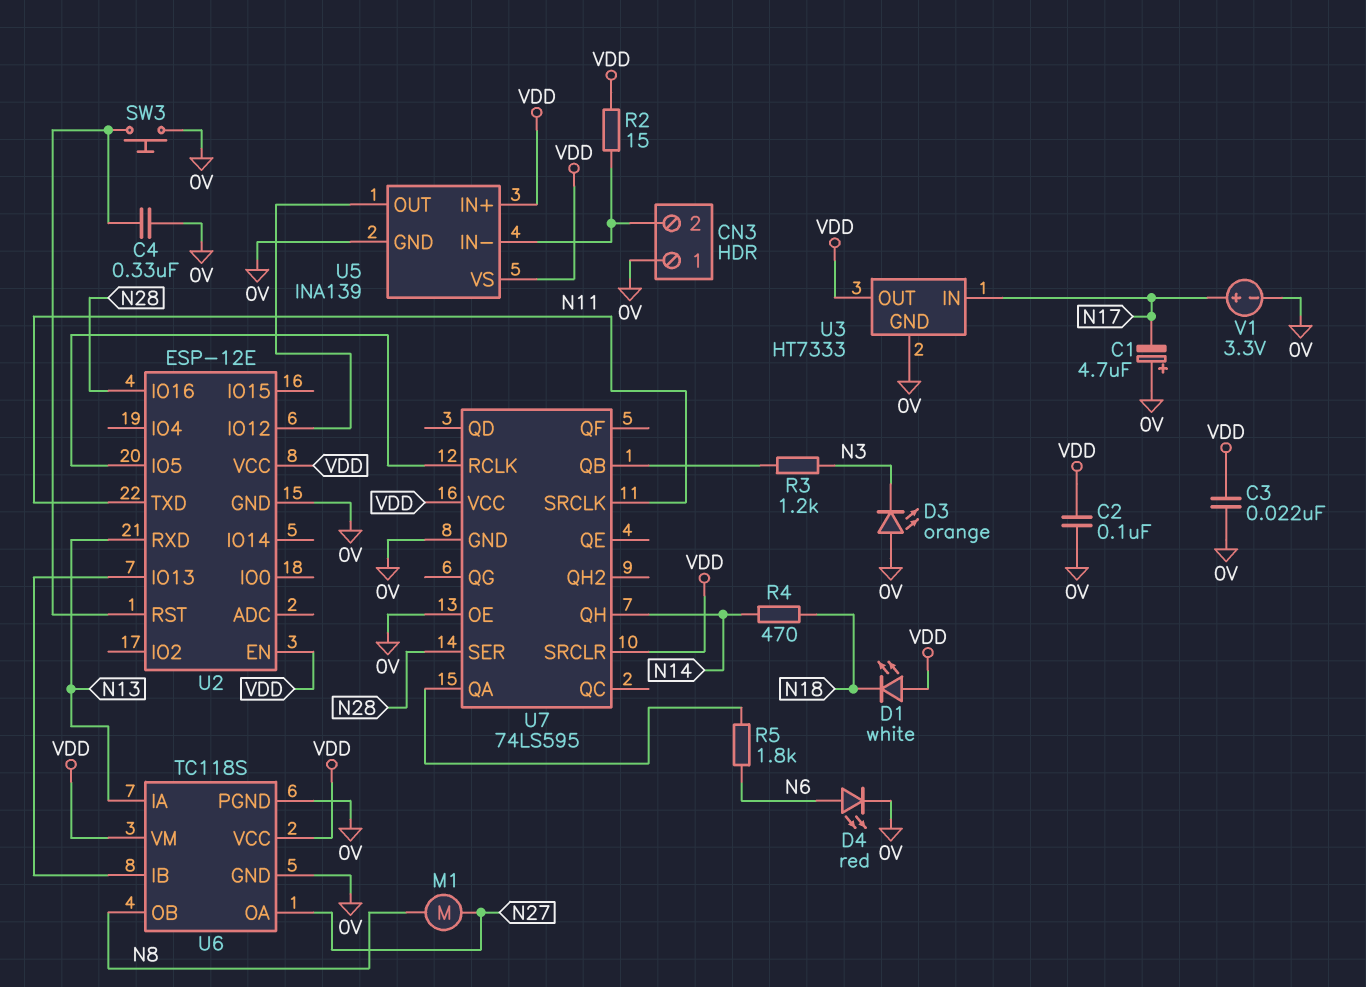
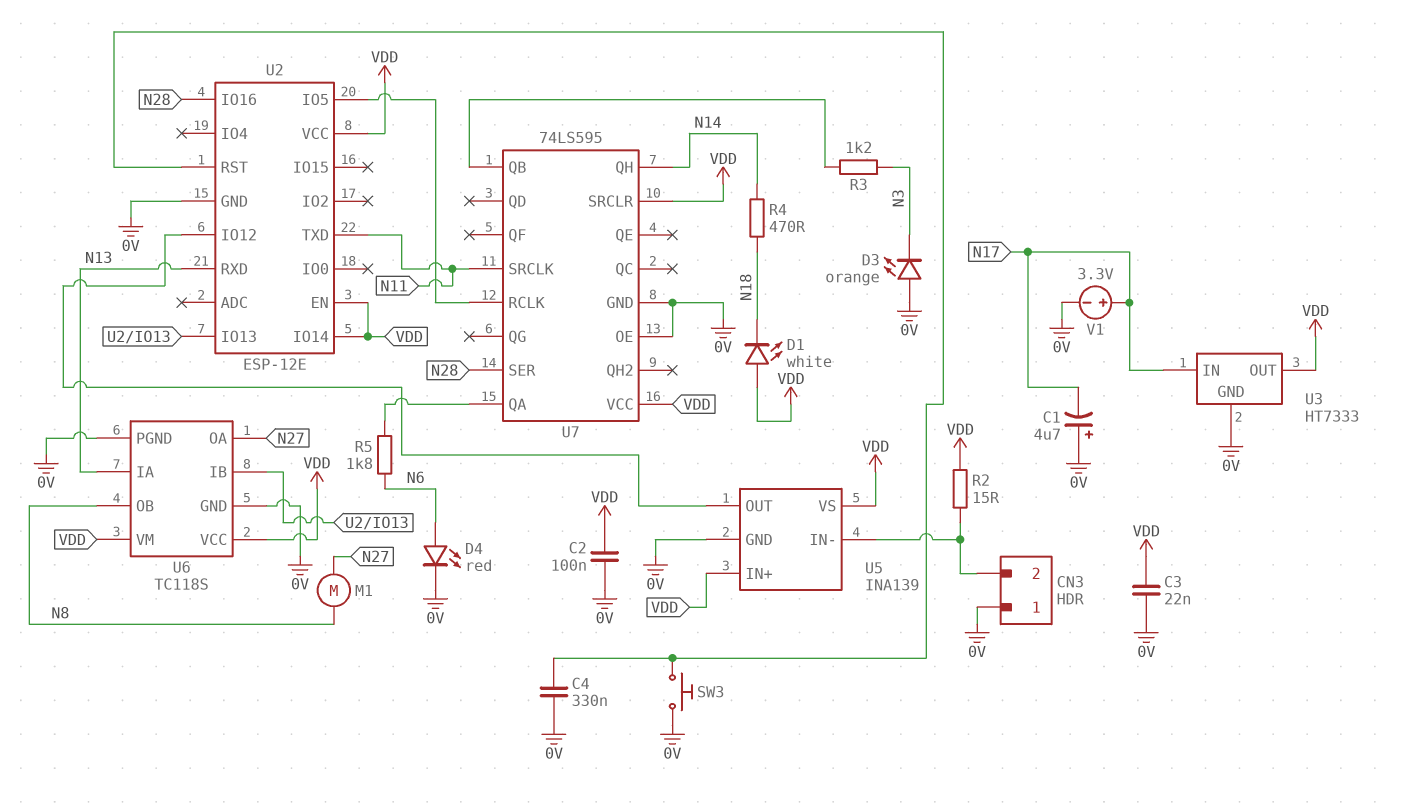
U2 pin IO14: none -> VDD

